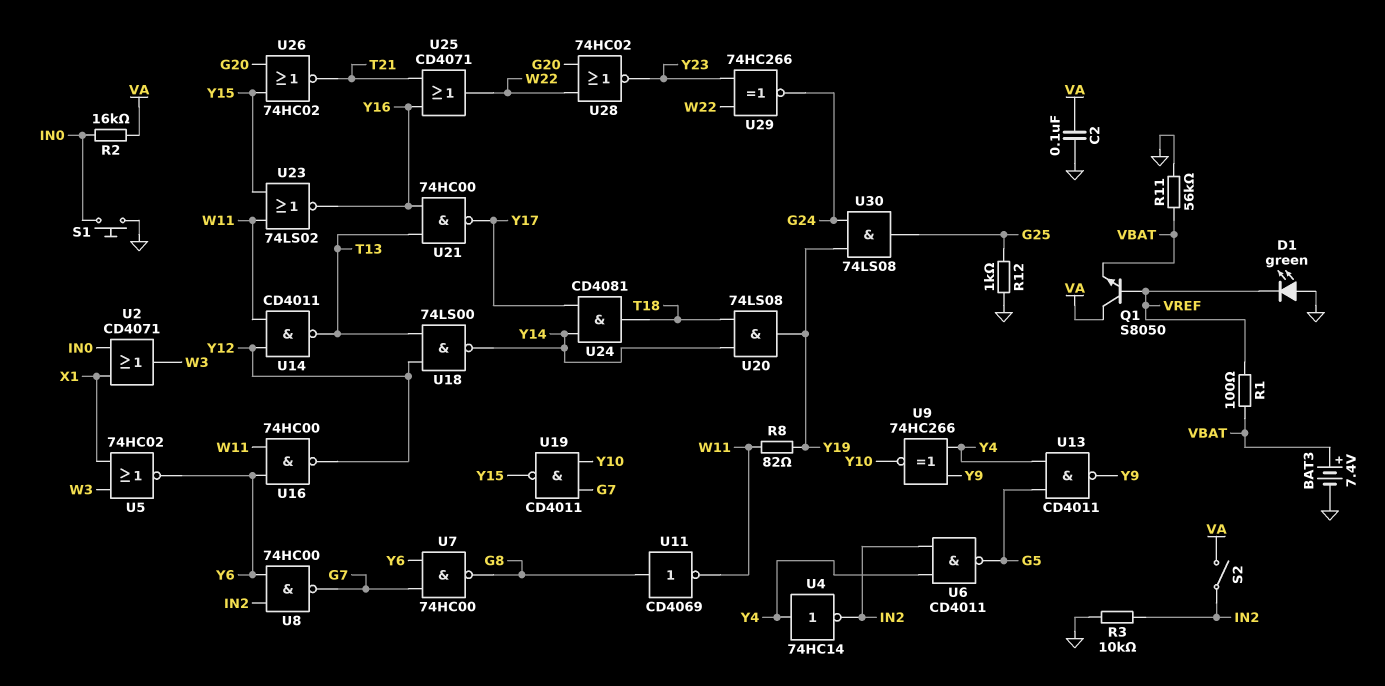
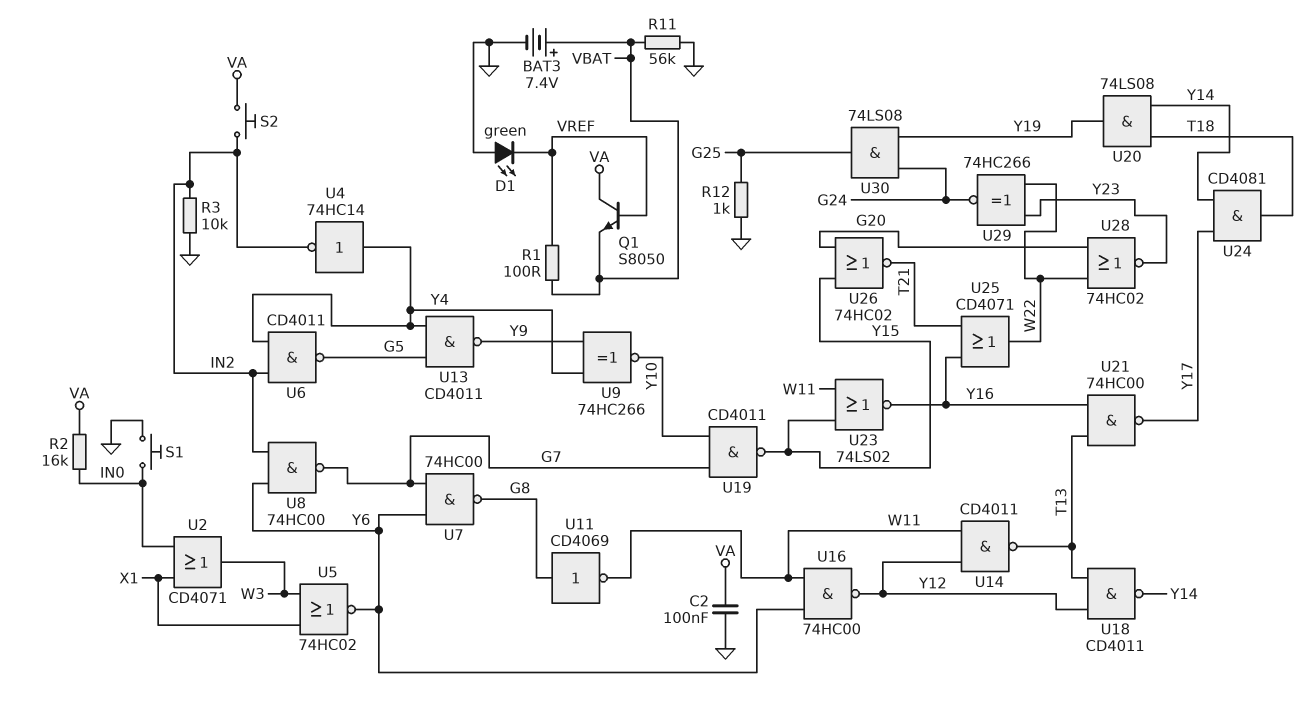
R8: 82 (W11, Y19) -> none
S2: switch (IN2, VA) -> button (IN2, VA)
U18: NAND 74LS00 (in T13, in Y12, out Y14) -> NAND CD4011 (in T13, in Y12, out Y14)

